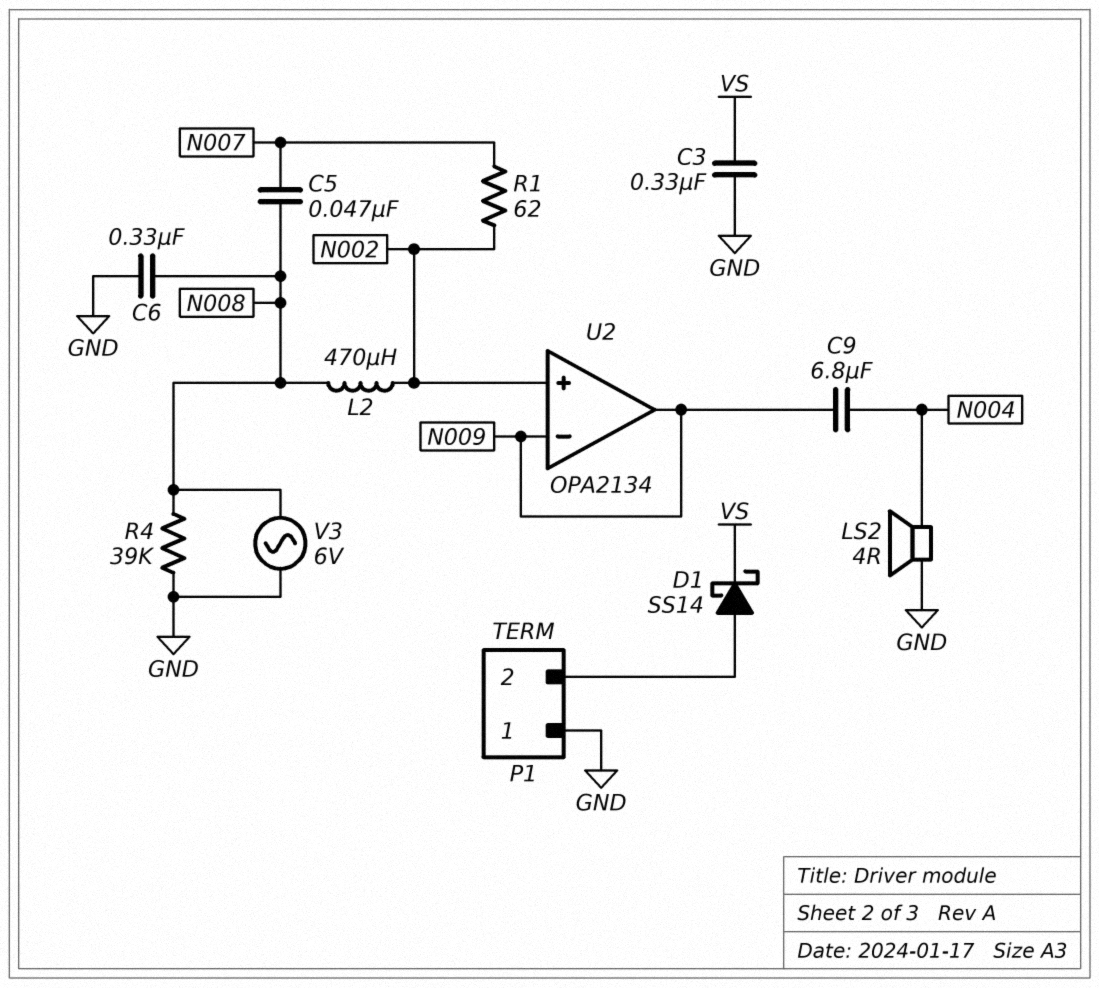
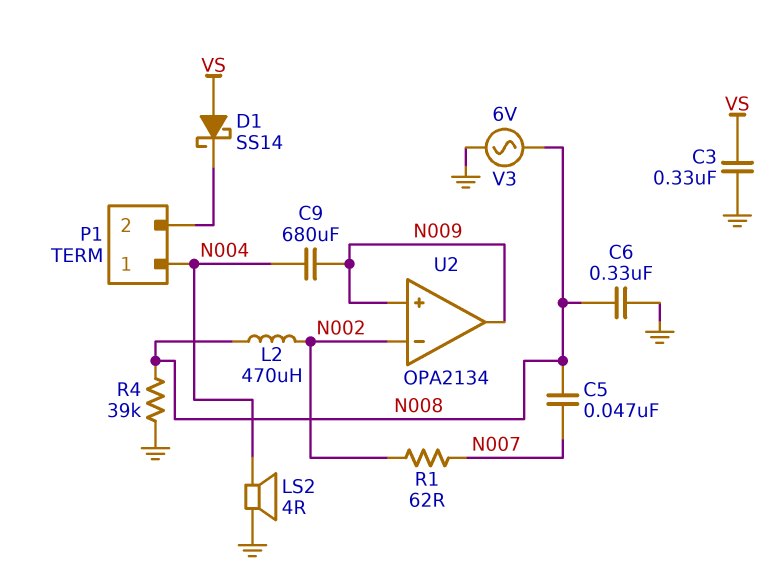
C9: 6.8uF (N004, N009) -> 680uF (N004, N009)
D1: schottky SS14 (A P1/2, K VS) -> schottky SS14 (A VS, K P1/2)
P1 pin 1: GND -> N004
U2 pin in+: N002 -> N009
U2 pin in-: N009 -> N002

